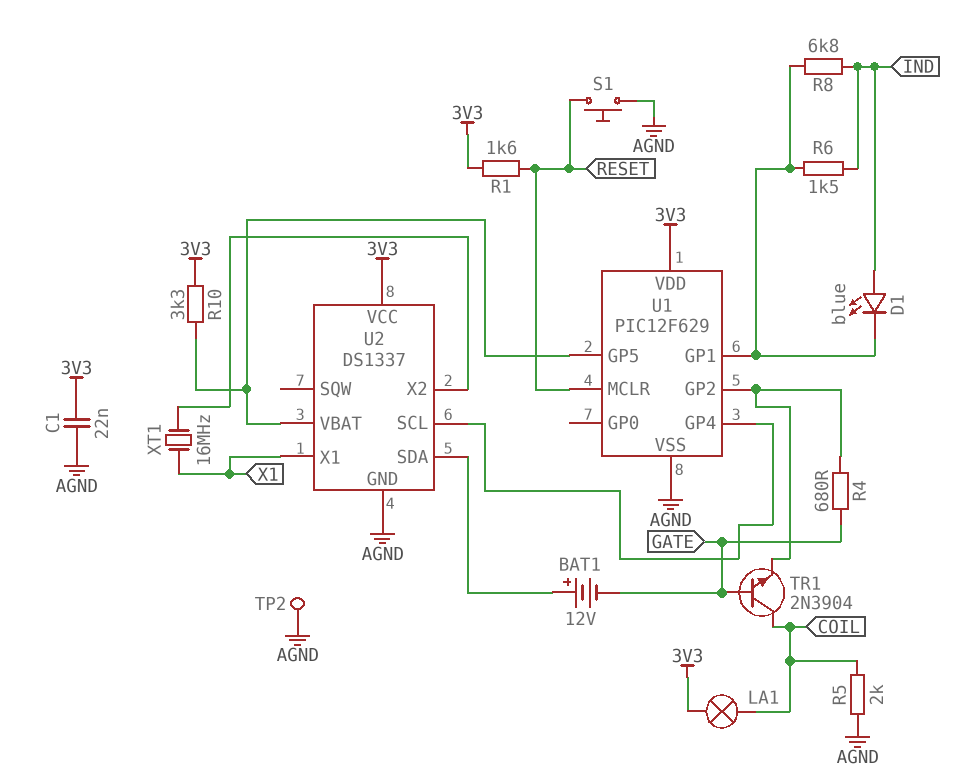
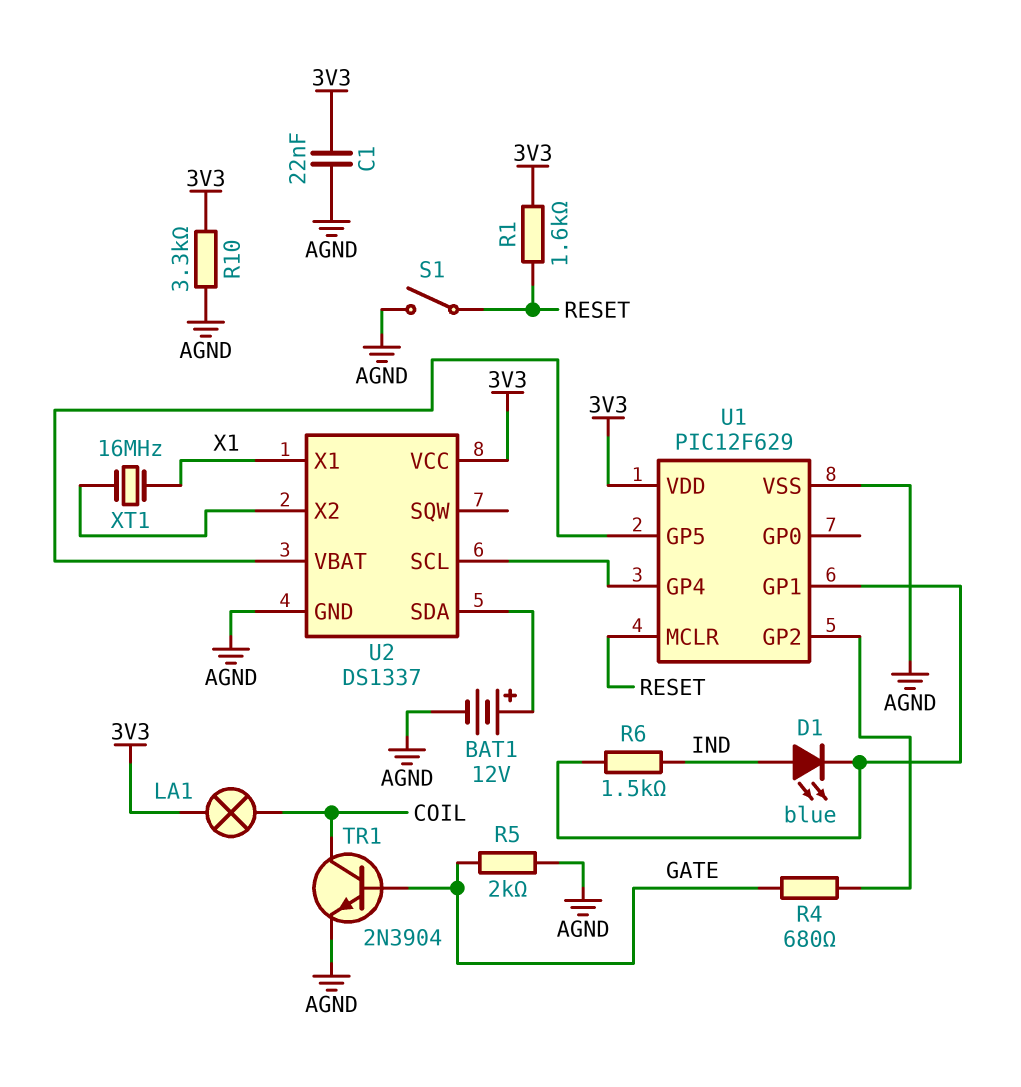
BAT1: 12V (plus U2/SDA, minus GATE) -> 12V (plus U2/SDA, minus AGND)
R5: 2k (AGND, COIL) -> 2k (AGND, GATE)
R8: 6.8k (IND, U1/GP1) -> none
R10: 3.3k (3V3, U1/GP5) -> 3.3k (3V3, AGND)
S1: button (AGND, RESET) -> switch (AGND, RESET)
TP2: test point (AGND) -> none
TR1: NPN 2N3904 (B GATE, C COIL, E U1/GP2) -> NPN 2N3904 (B GATE, C COIL, E AGND)

